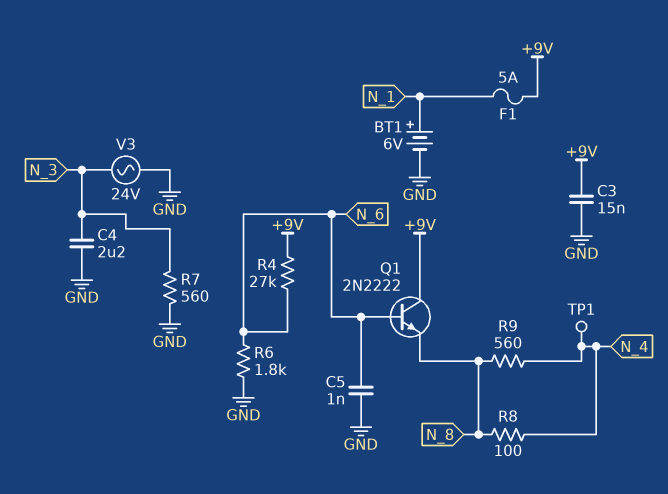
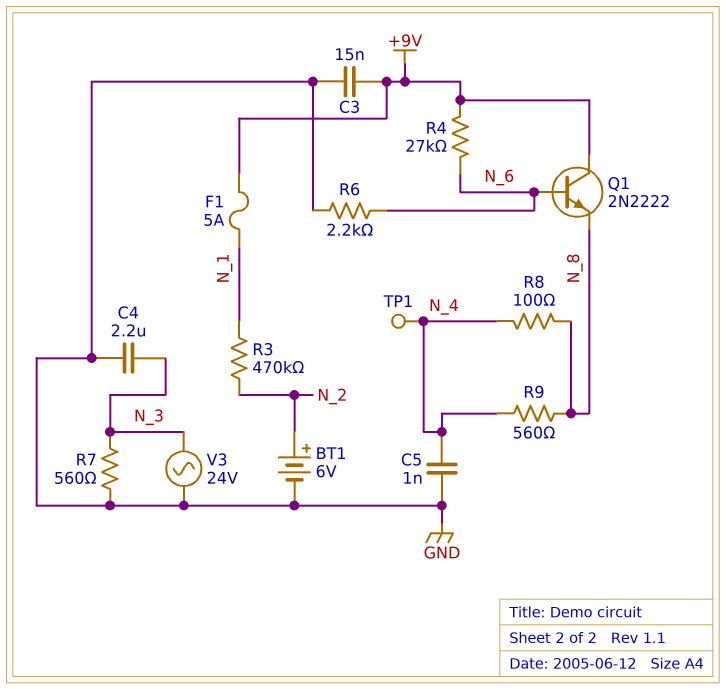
BT1: 6V (plus N_1, minus GND) -> 6V (plus N_2, minus GND)
C5: 1nF (GND, N_6) -> 1nF (GND, N_4)
R3: none -> 470k (N_1, N_2)
R6: 1.8k (GND, N_6) -> 2.2k (GND, N_6)

